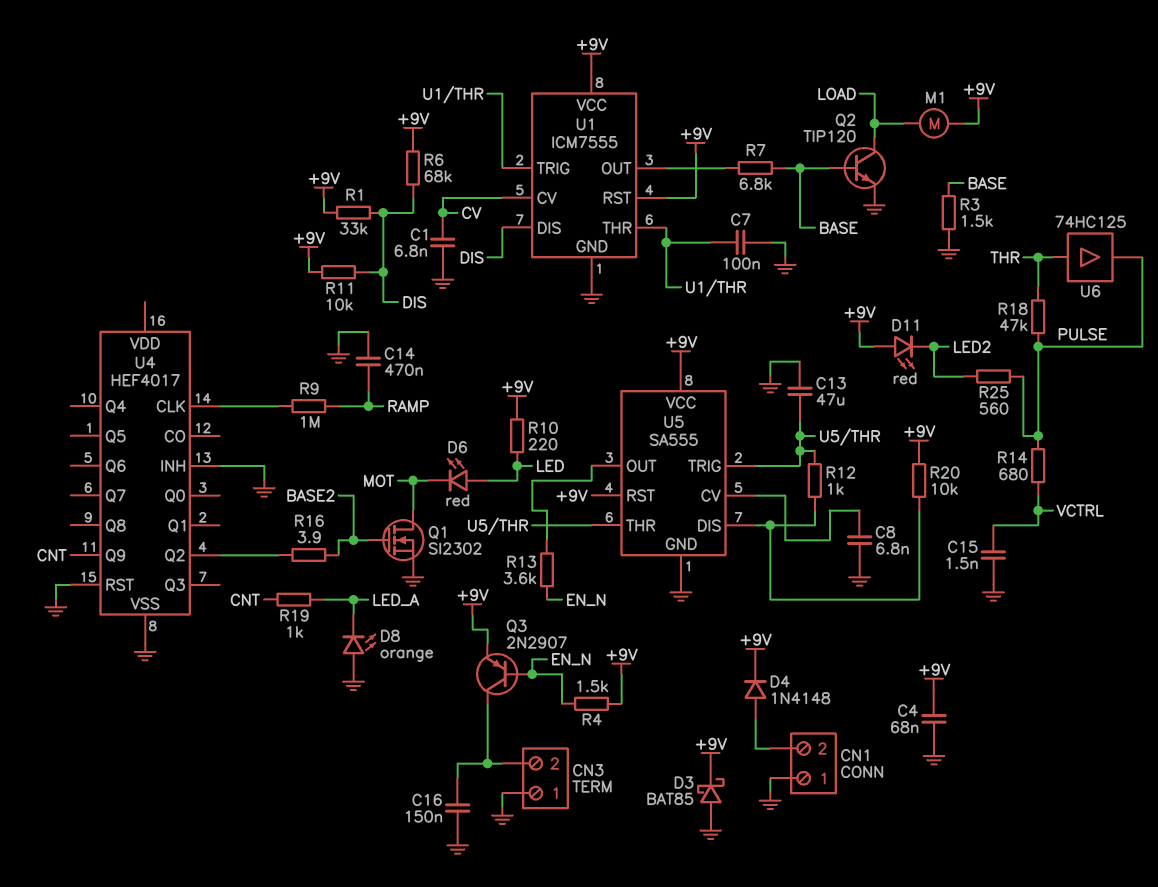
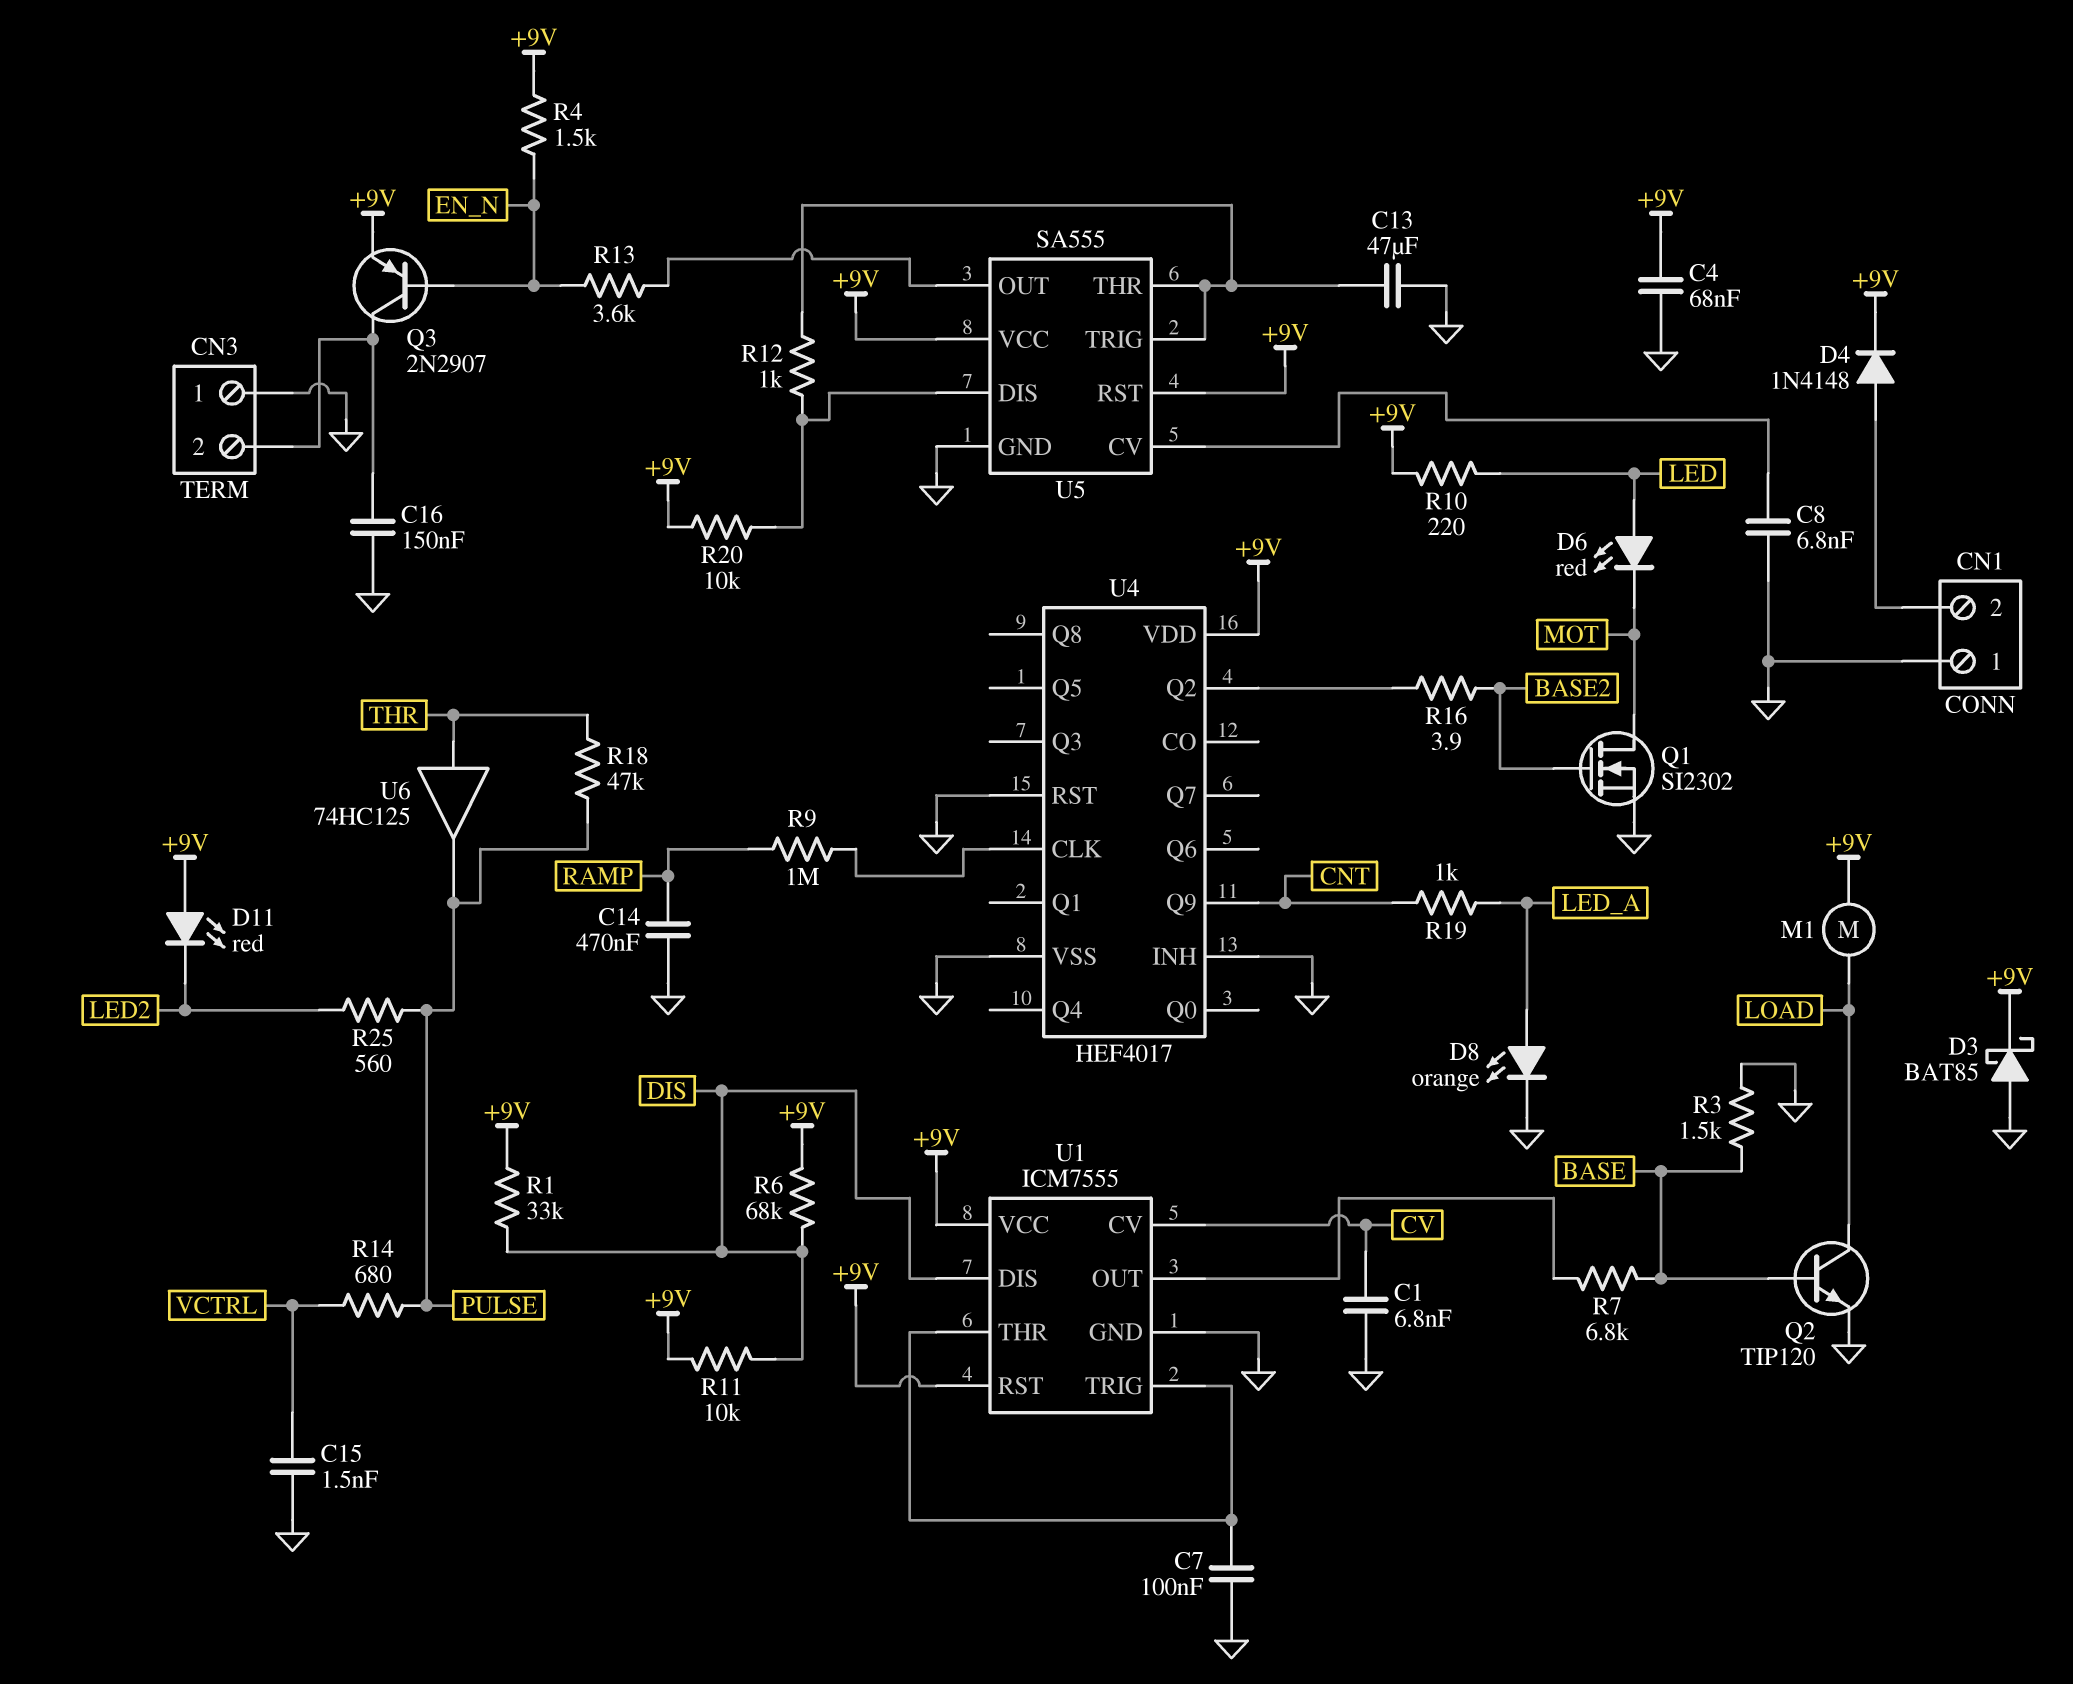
D8: LED orange (A GND, K LED_A) -> LED orange (A LED_A, K GND)
U4 pin VDD: none -> +9V

